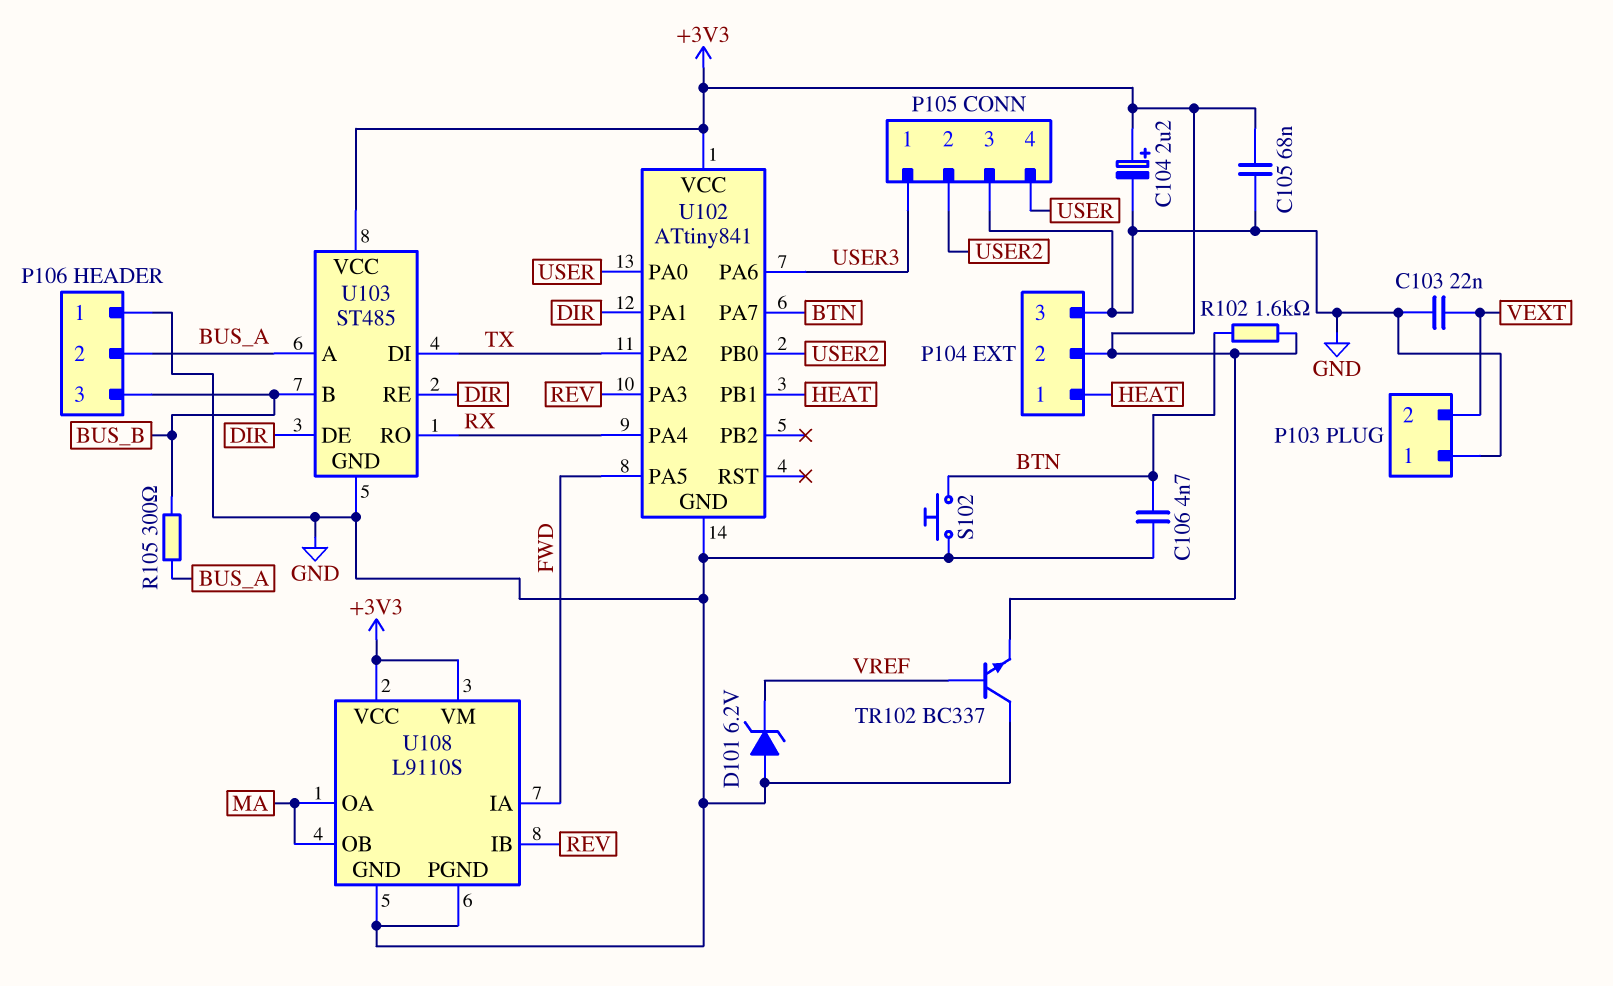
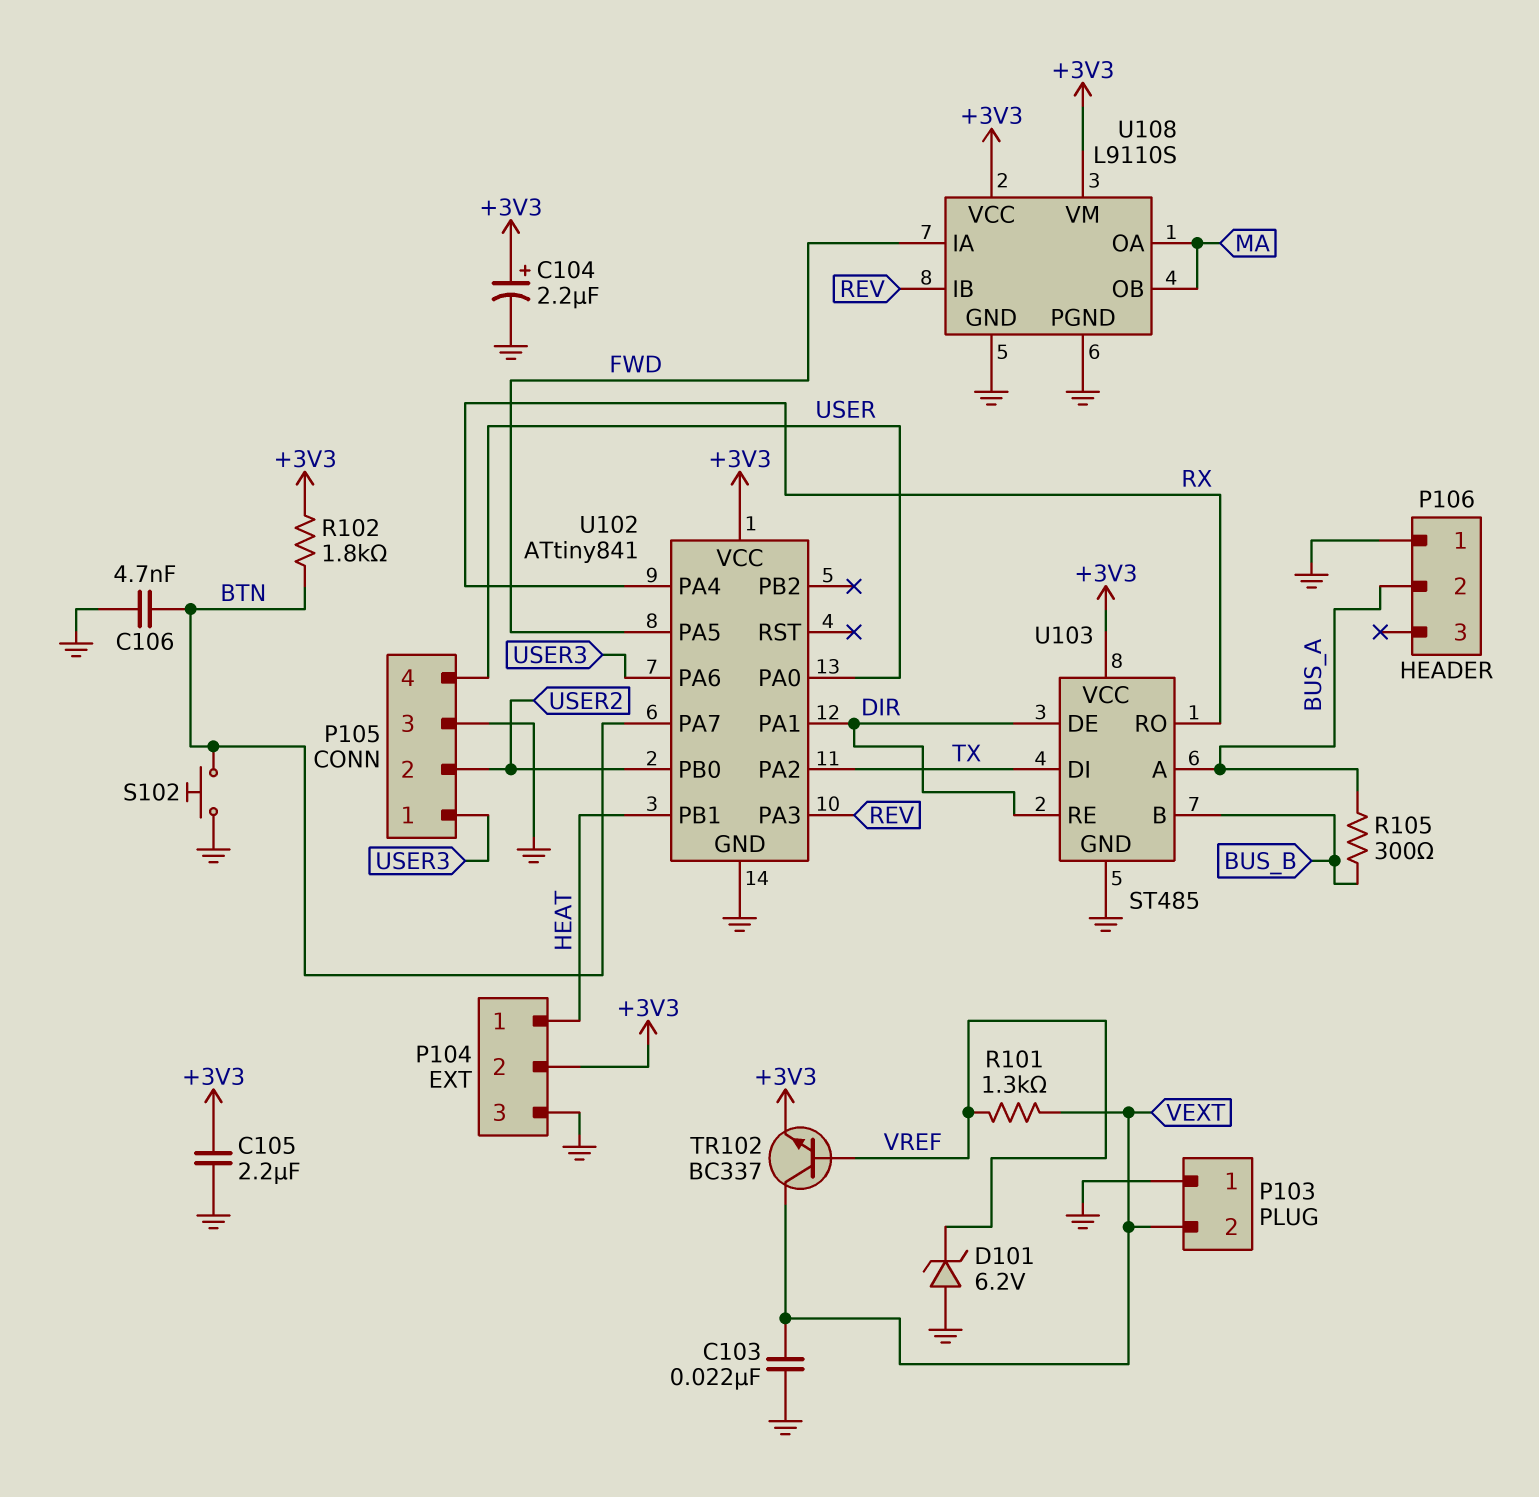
C105: 68nF (+3V3, GND) -> 2.2uF (+3V3, GND)
P106 pin 3: BUS_B -> none
R101: none -> 1.3k (VEXT, VREF)
R102: 1.6k (+3V3, BTN) -> 1.8k (+3V3, BTN)
TR102: NPN BC337 (B VREF, C GND, E +3V3) -> NPN BC337 (B VREF, C VEXT, E +3V3)

